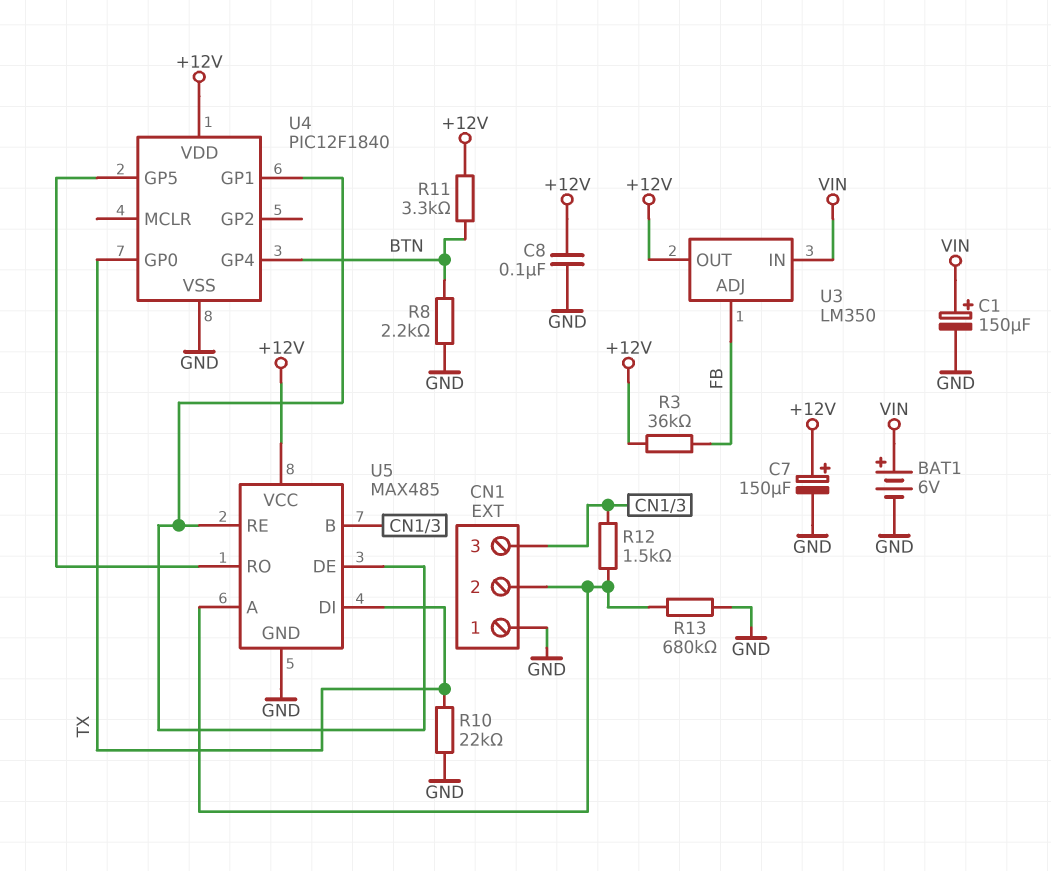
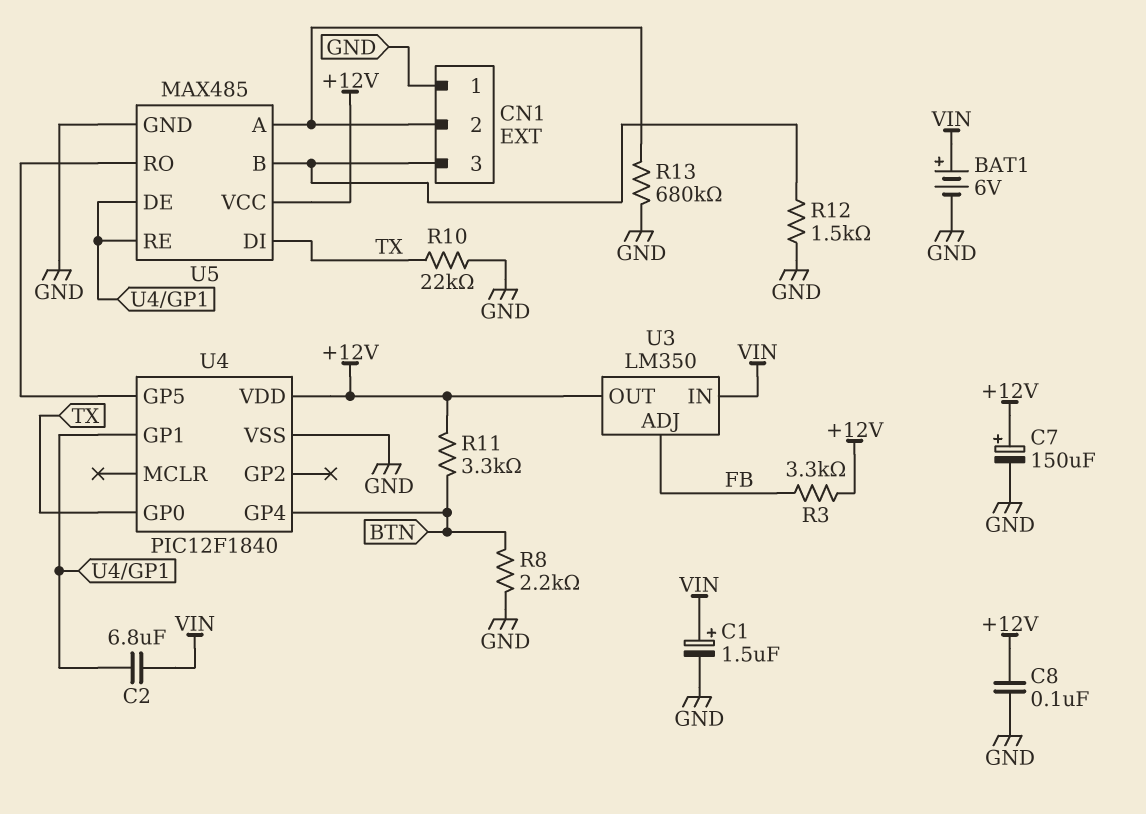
C1: 150uF (plus VIN, minus GND) -> 1.5uF (plus VIN, minus GND)
C2: none -> 6.8uF (U4/GP1, VIN)
R3: 36k (+12V, FB) -> 3.3k (+12V, FB)
R12: 1.5k (CN1/2, CN1/3) -> 1.5k (CN1/3, GND)

